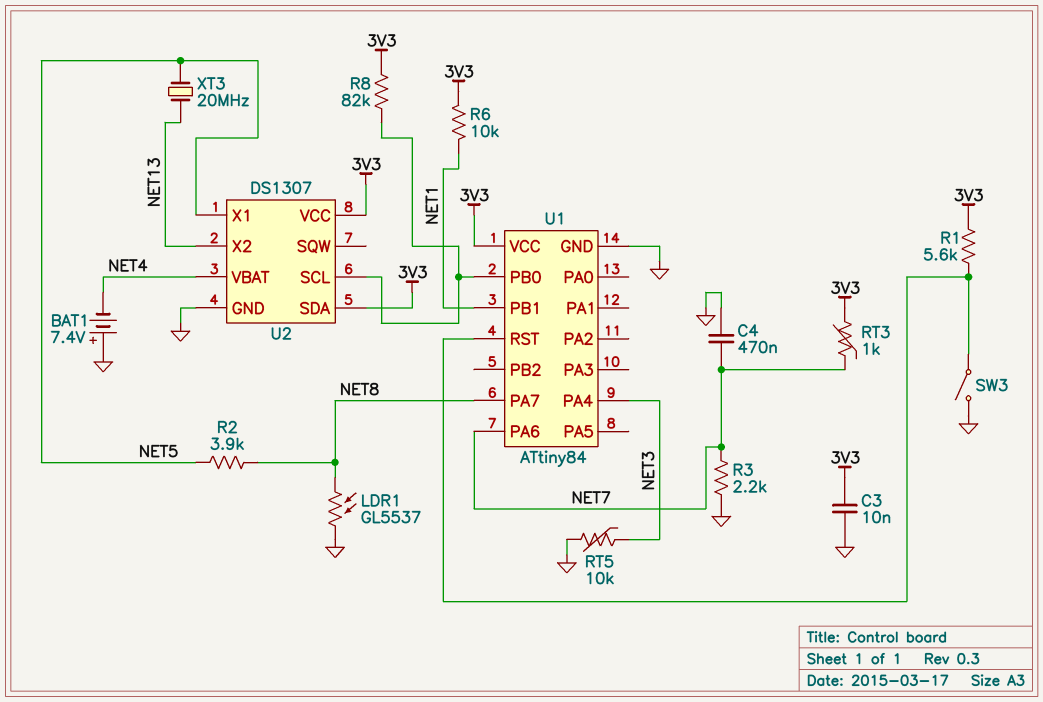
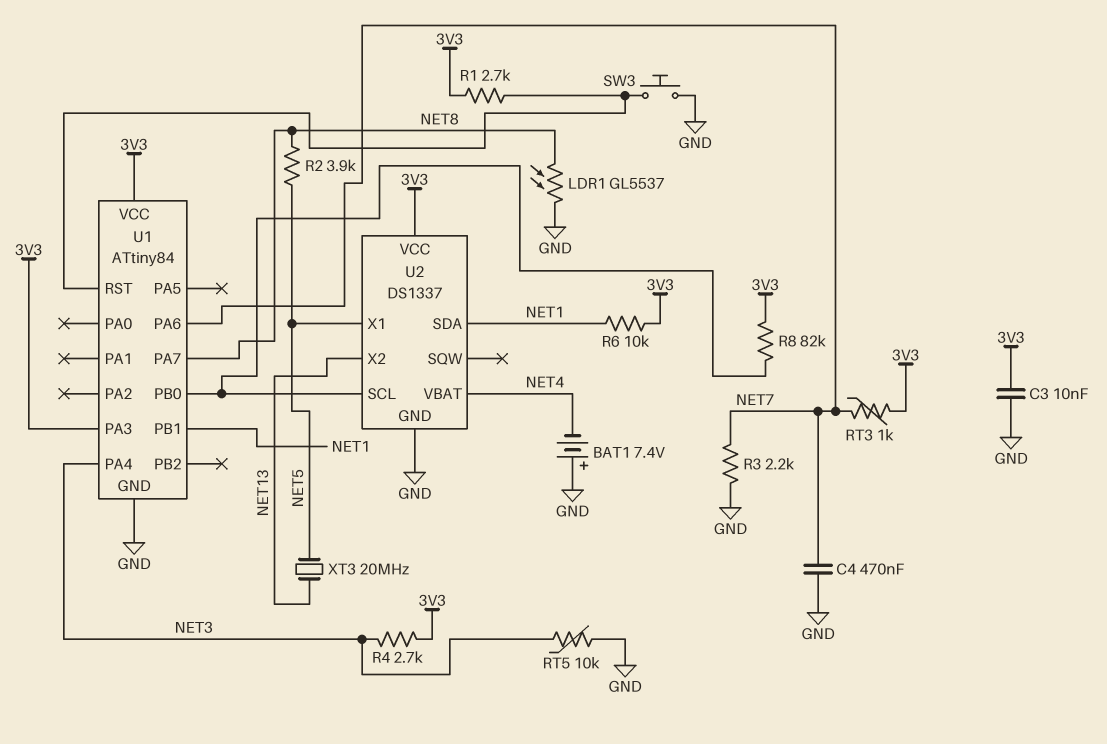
R1: 5.6k (3V3, U1/RST) -> 2.7k (3V3, U1/RST)
R4: none -> 2.7k (3V3, NET3)
SW3: switch (GND, U1/RST) -> button (GND, U1/RST)
U1 pin PA3: none -> 3V3
U2: DS1307 -> DS1337
U2 pin SDA: 3V3 -> NET1

